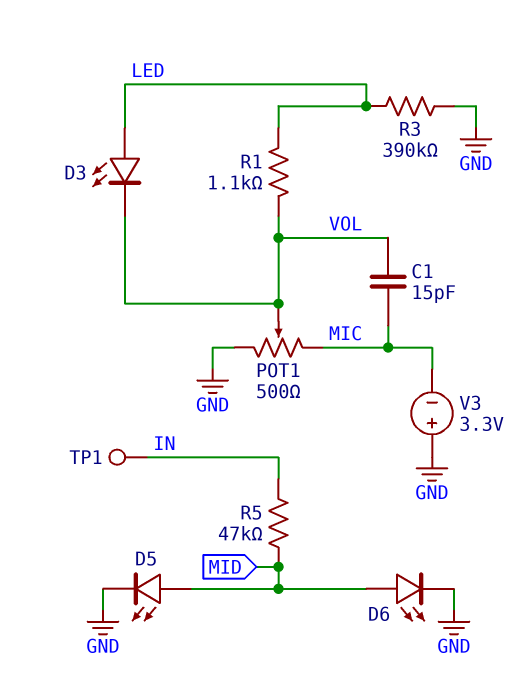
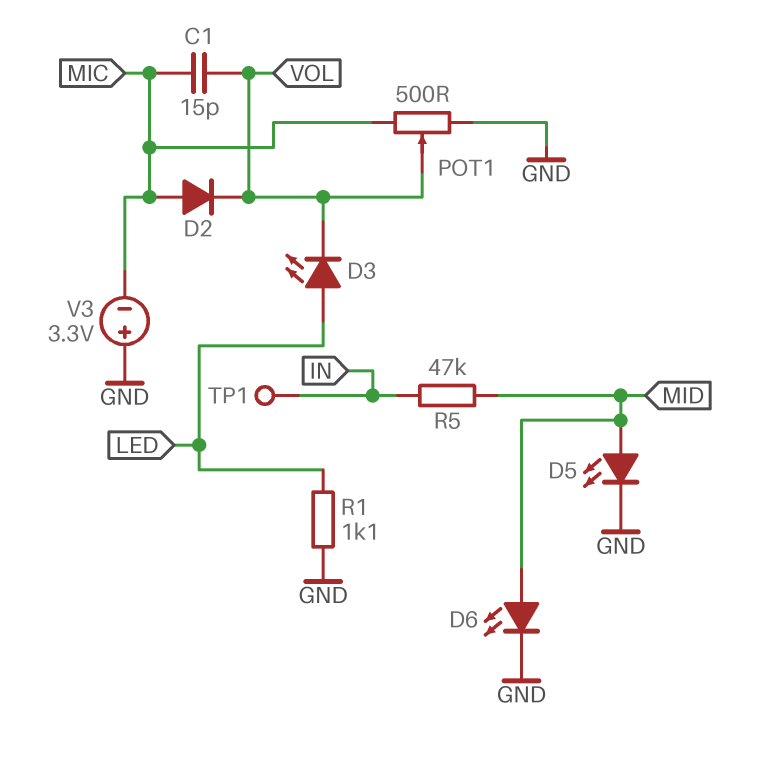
D2: none -> diode (A MIC, K VOL)
R1: 1.1k (LED, VOL) -> 1.1k (GND, LED)
R3: 390k (GND, LED) -> none

